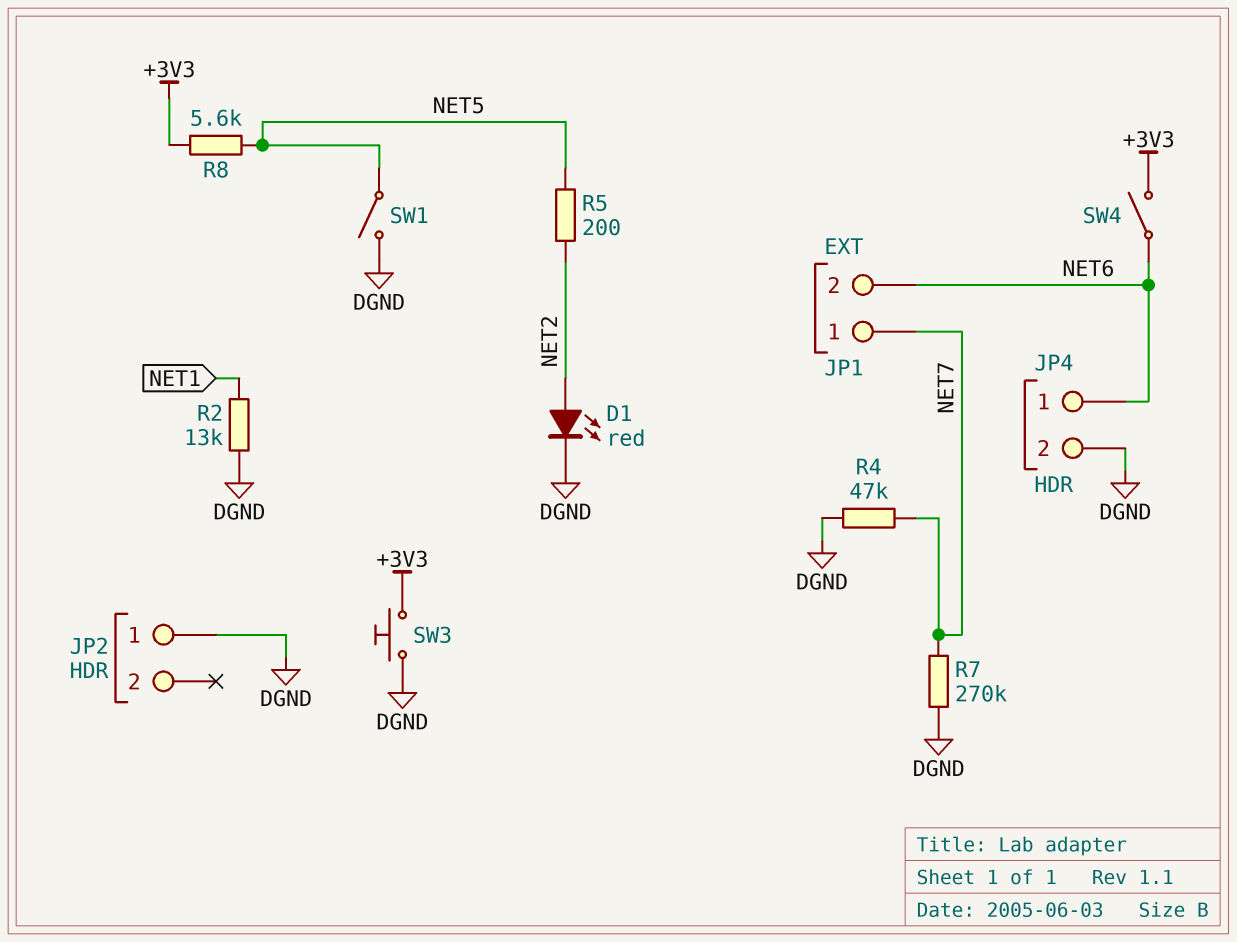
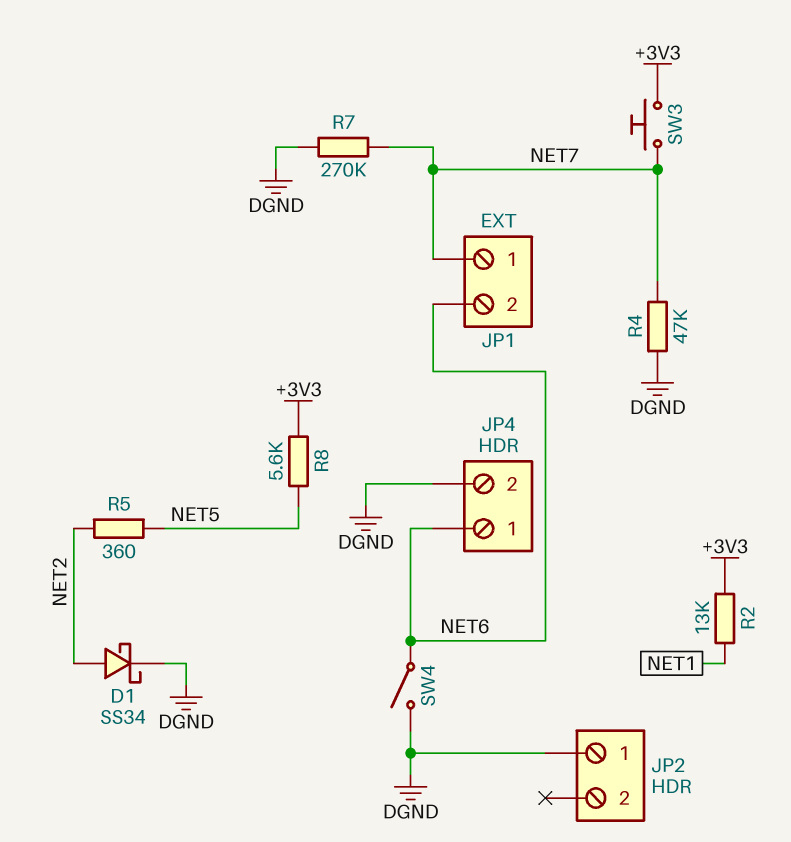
D1: LED red (A NET2, K DGND) -> schottky SS34 (A NET2, K DGND)
R2: 13k (DGND, NET1) -> 13k (+3V3, NET1)
R5: 200 (NET2, NET5) -> 360 (NET2, NET5)
SW1: switch (DGND, NET5) -> none
SW3: button (+3V3, DGND) -> button (+3V3, NET7)
SW4: switch (+3V3, NET6) -> switch (DGND, NET6)

